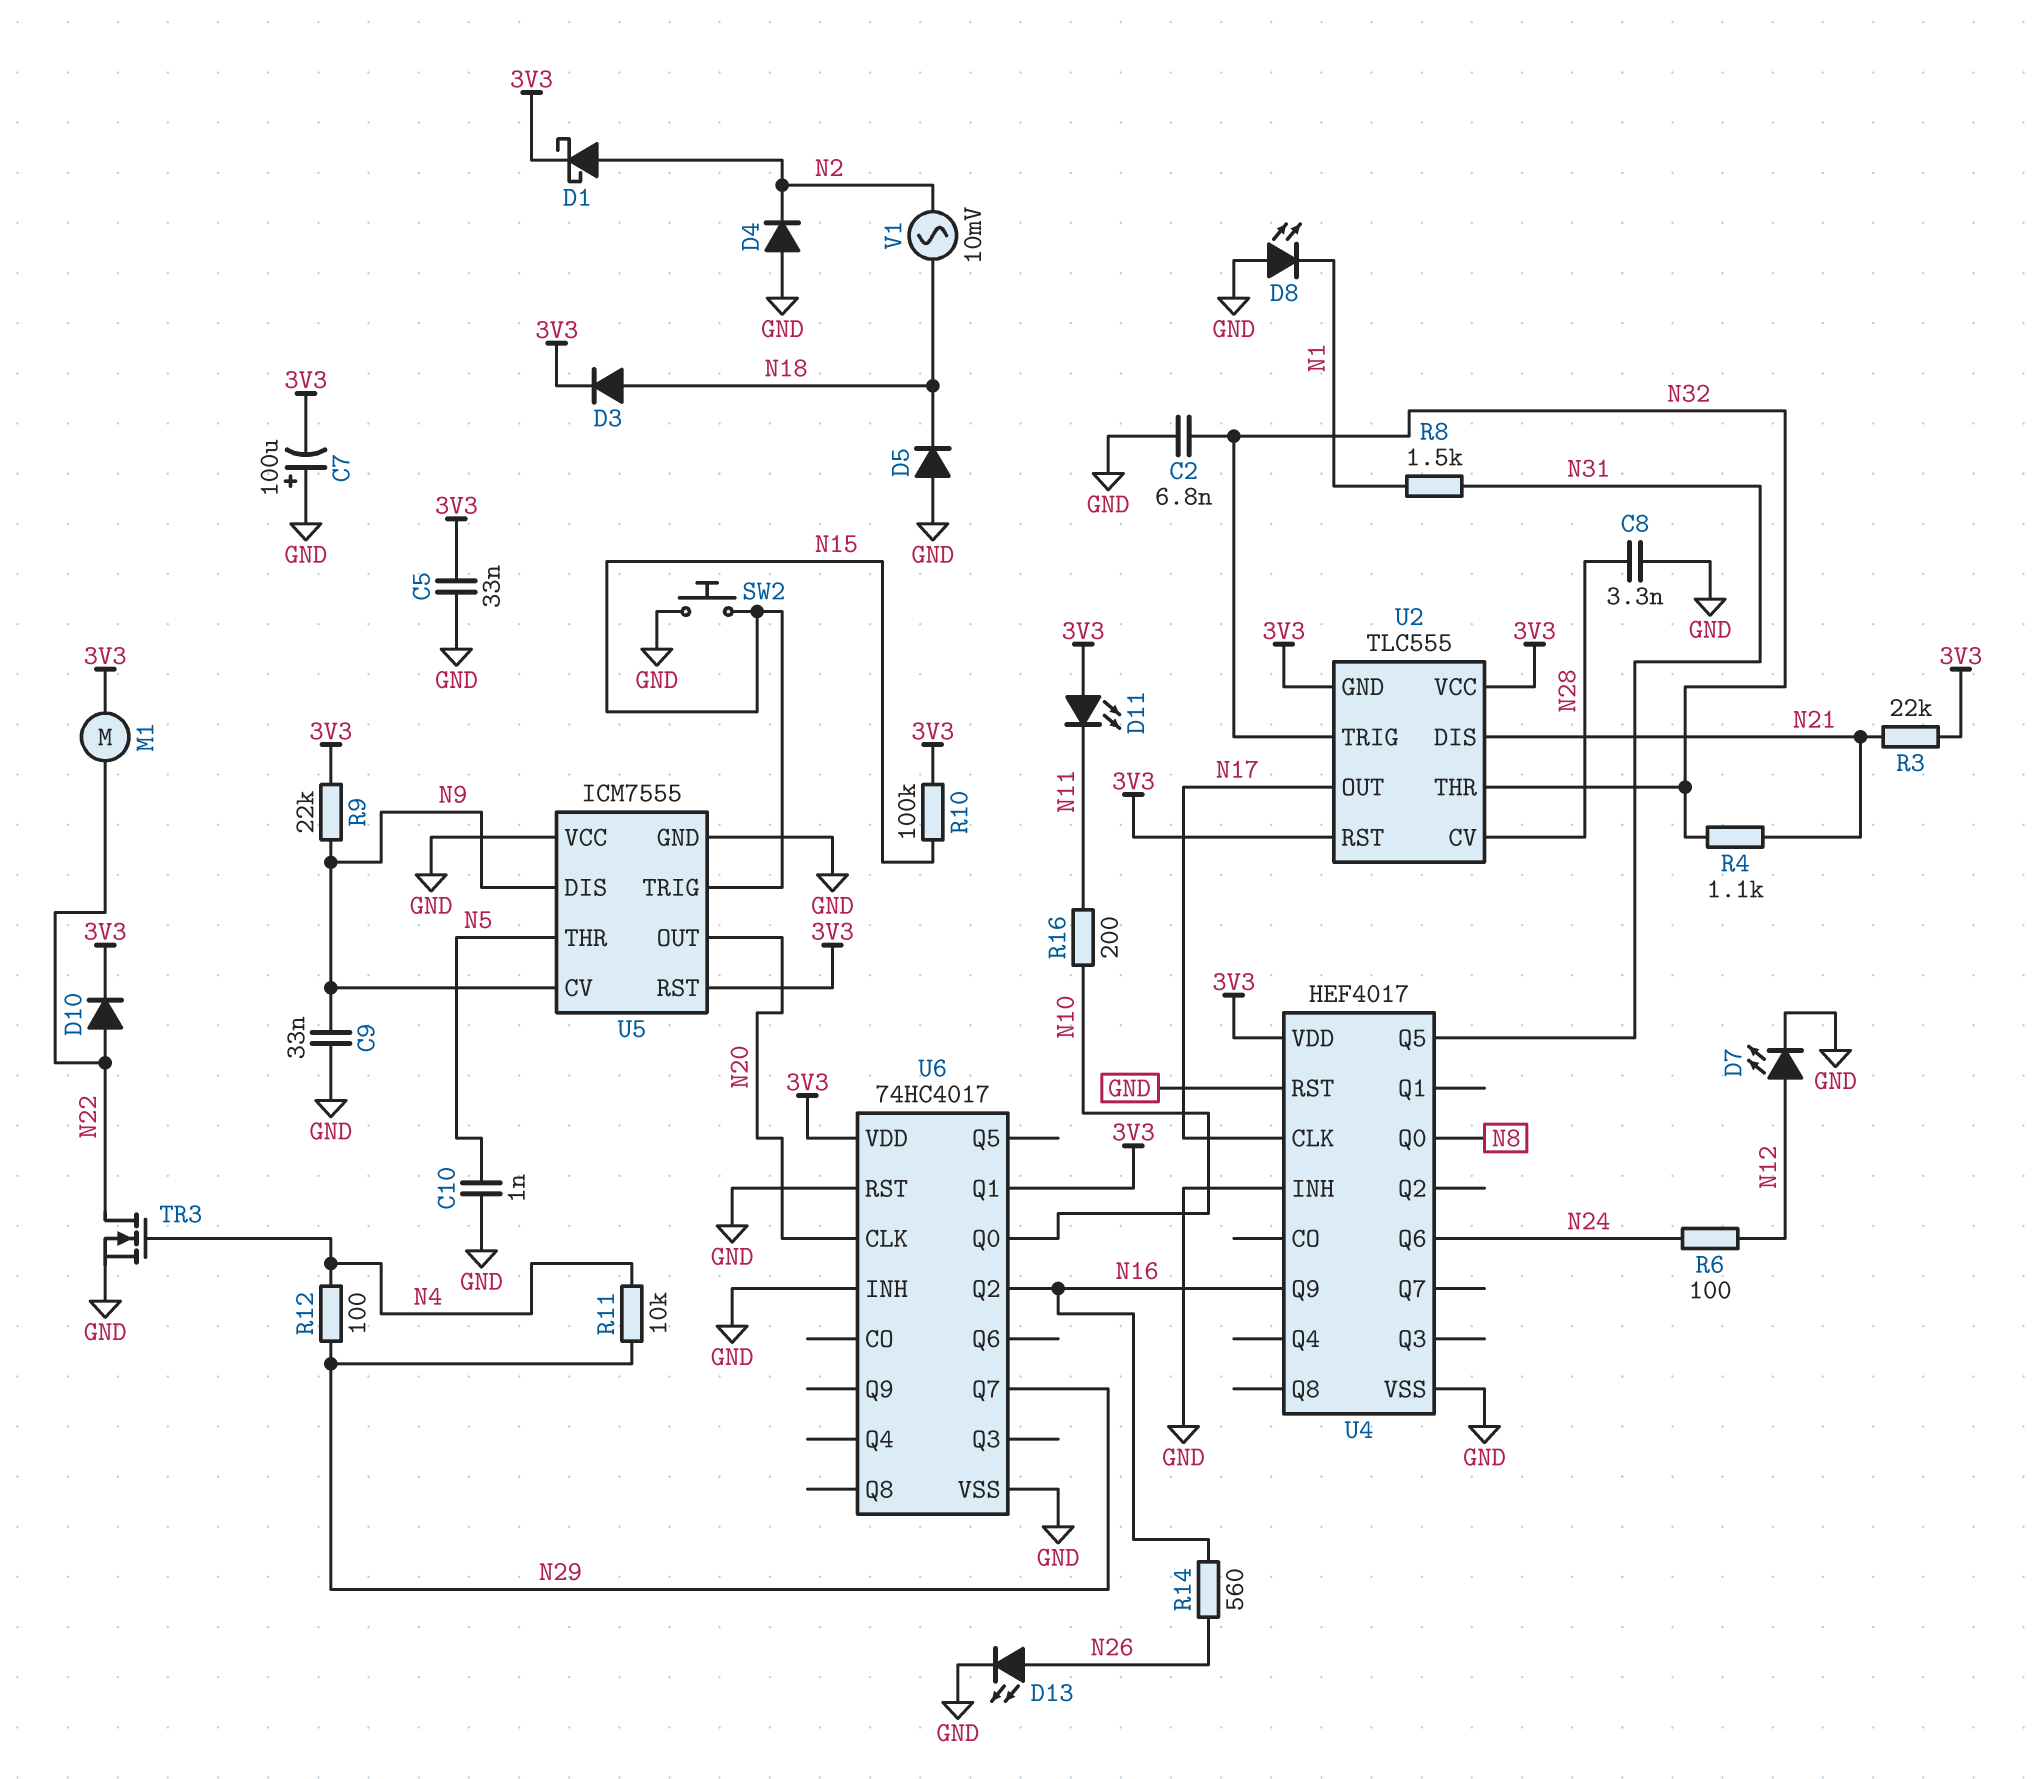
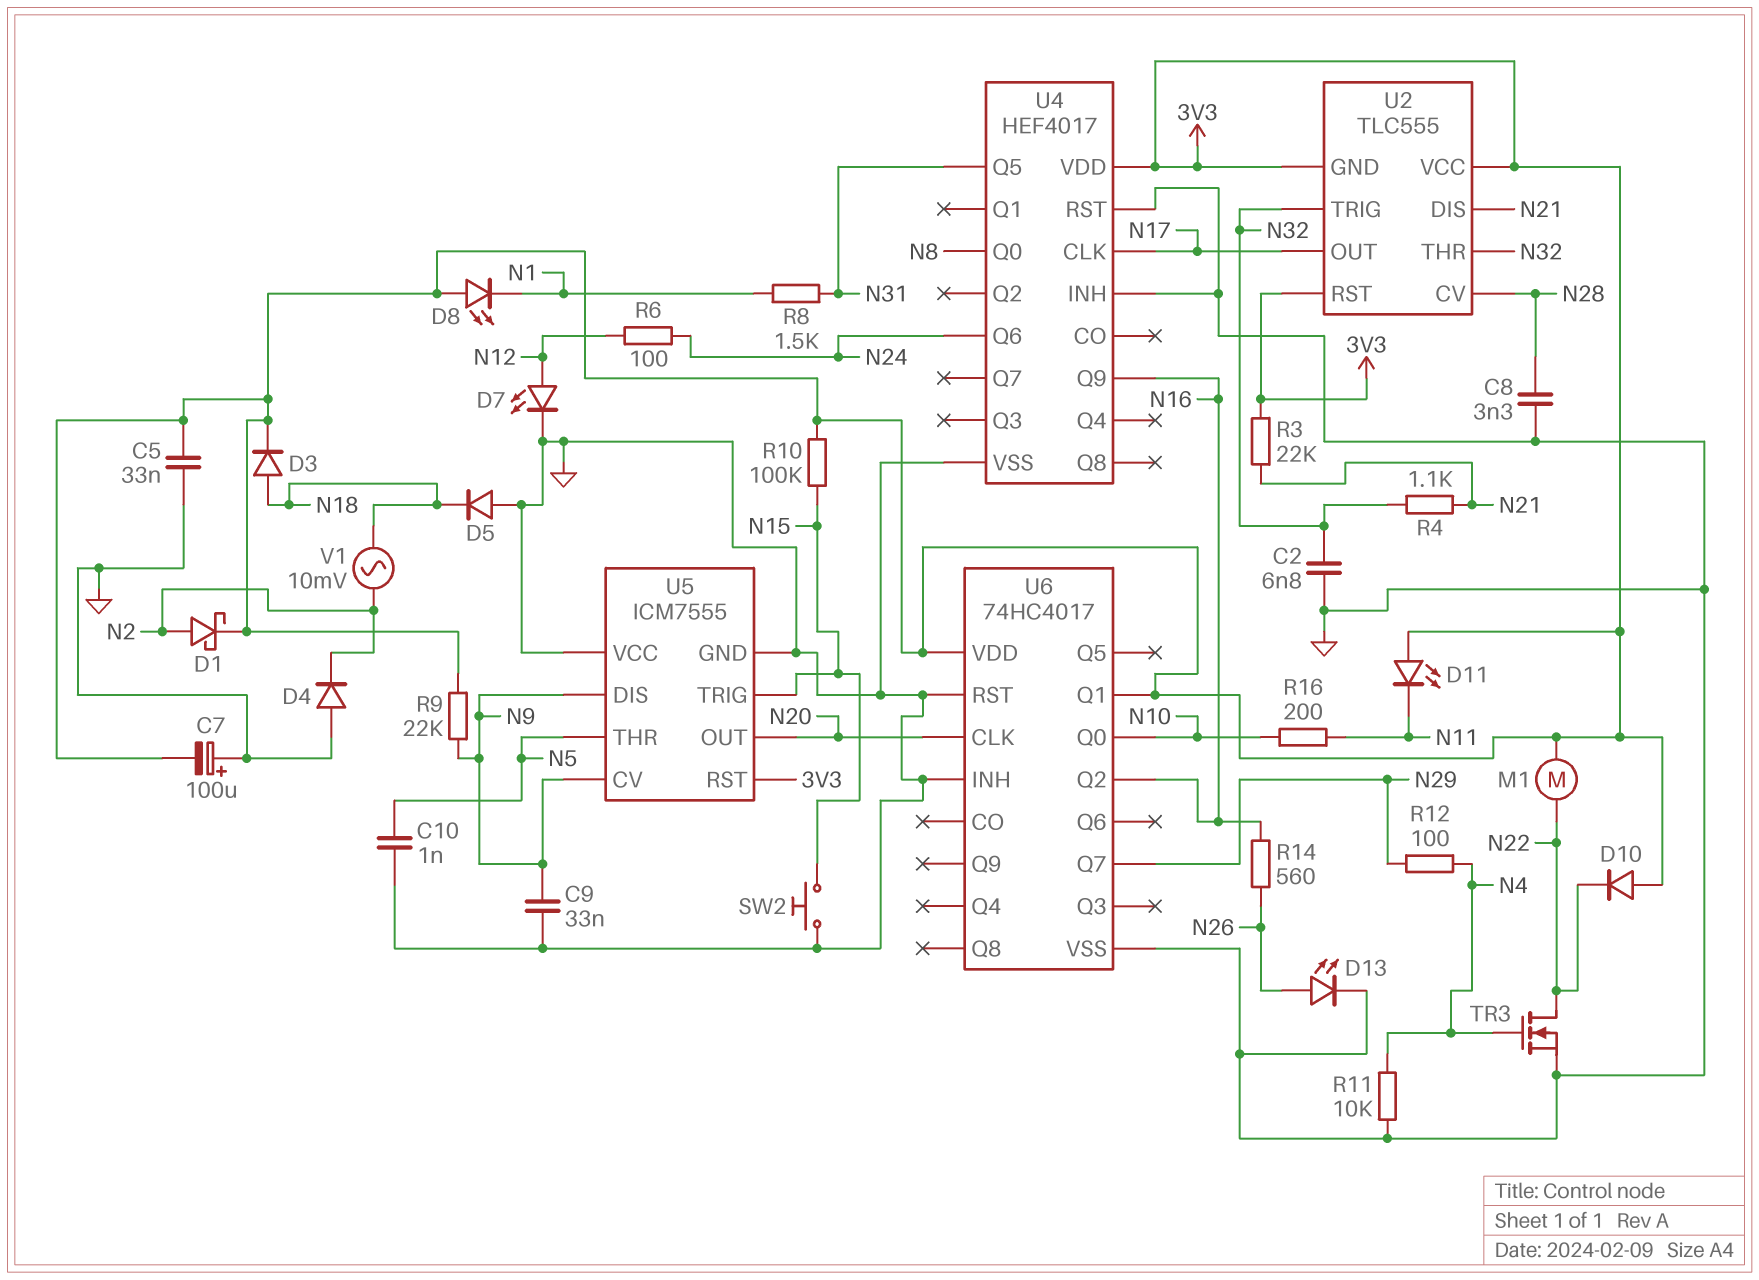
D8: LED (A GND, K N1) -> LED (A 3V3, K N1)
D10: diode (A N22, K 3V3) -> diode (A 3V3, K N22)
R11: 10k (N4, N29) -> 10k (GND, N4)

